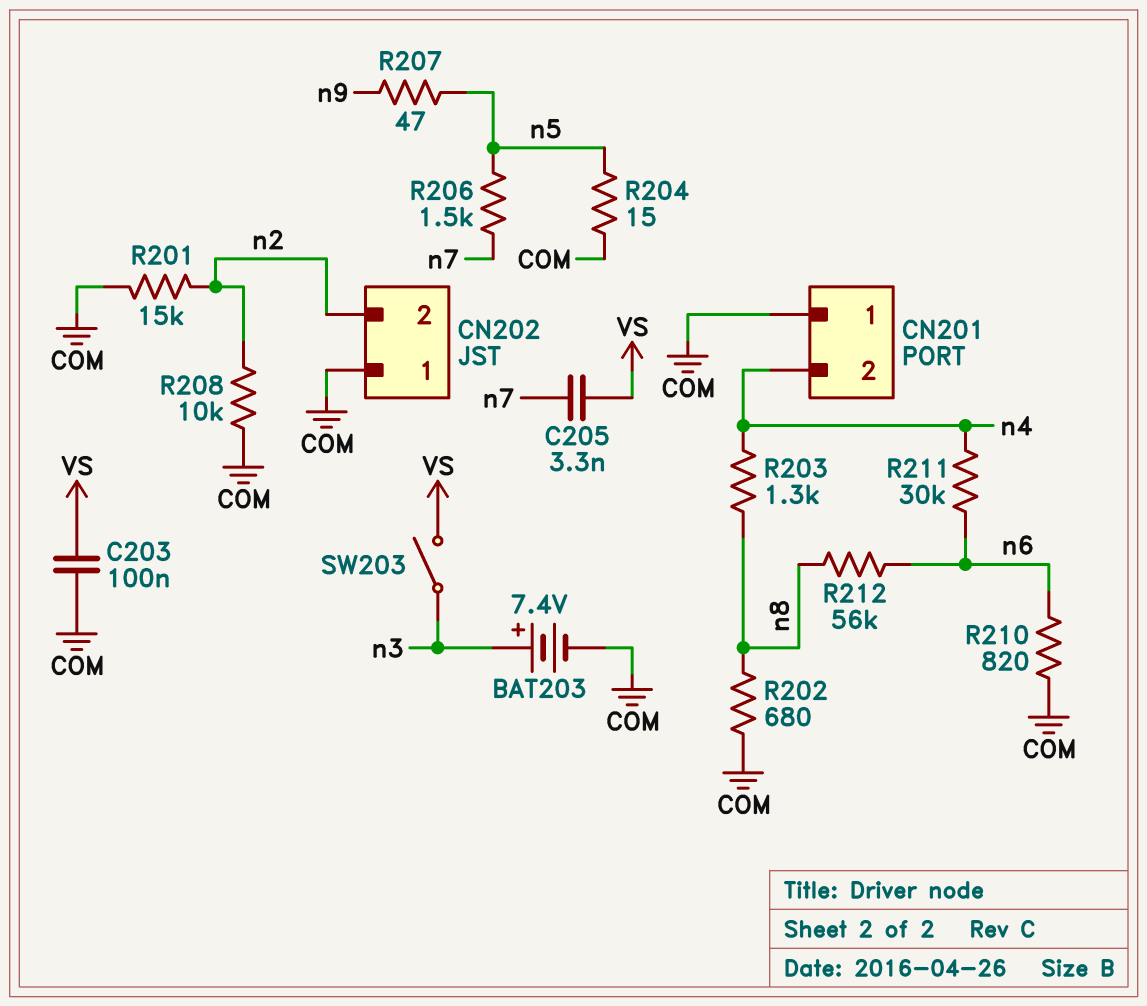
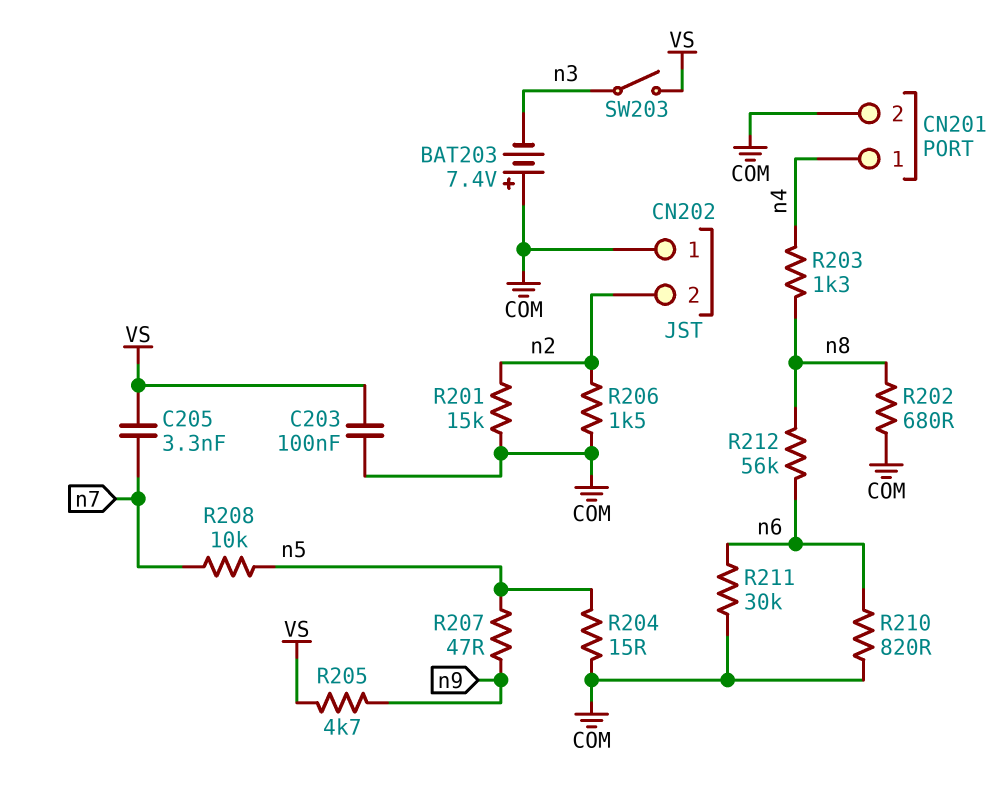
BAT203: 7.4V (plus n3, minus COM) -> 7.4V (plus COM, minus n3)
CN201 pin 1: COM -> n4
CN201 pin 2: n4 -> COM
R205: none -> 4.7k (VS, n9)
R206: 1.5k (n5, n7) -> 1.5k (COM, n2)
R208: 10k (COM, n2) -> 10k (n5, n7)
R211: 30k (n4, n6) -> 30k (COM, n6)

